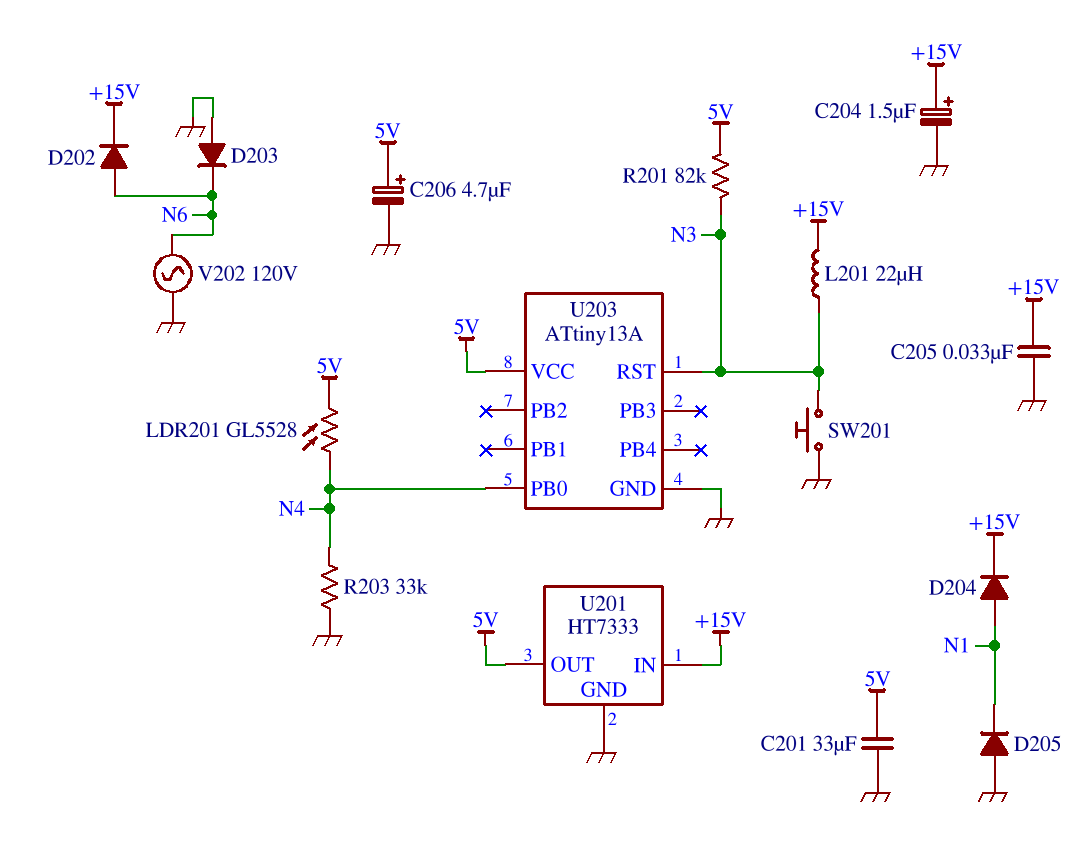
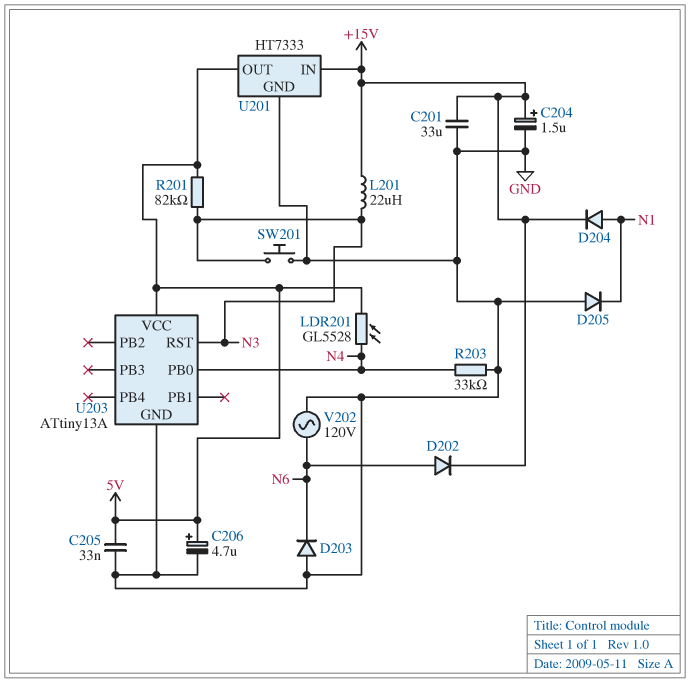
C201: 33uF (5V, GND) -> 33uF (+15V, GND)
C205: 33nF (+15V, GND) -> 33nF (5V, GND)

